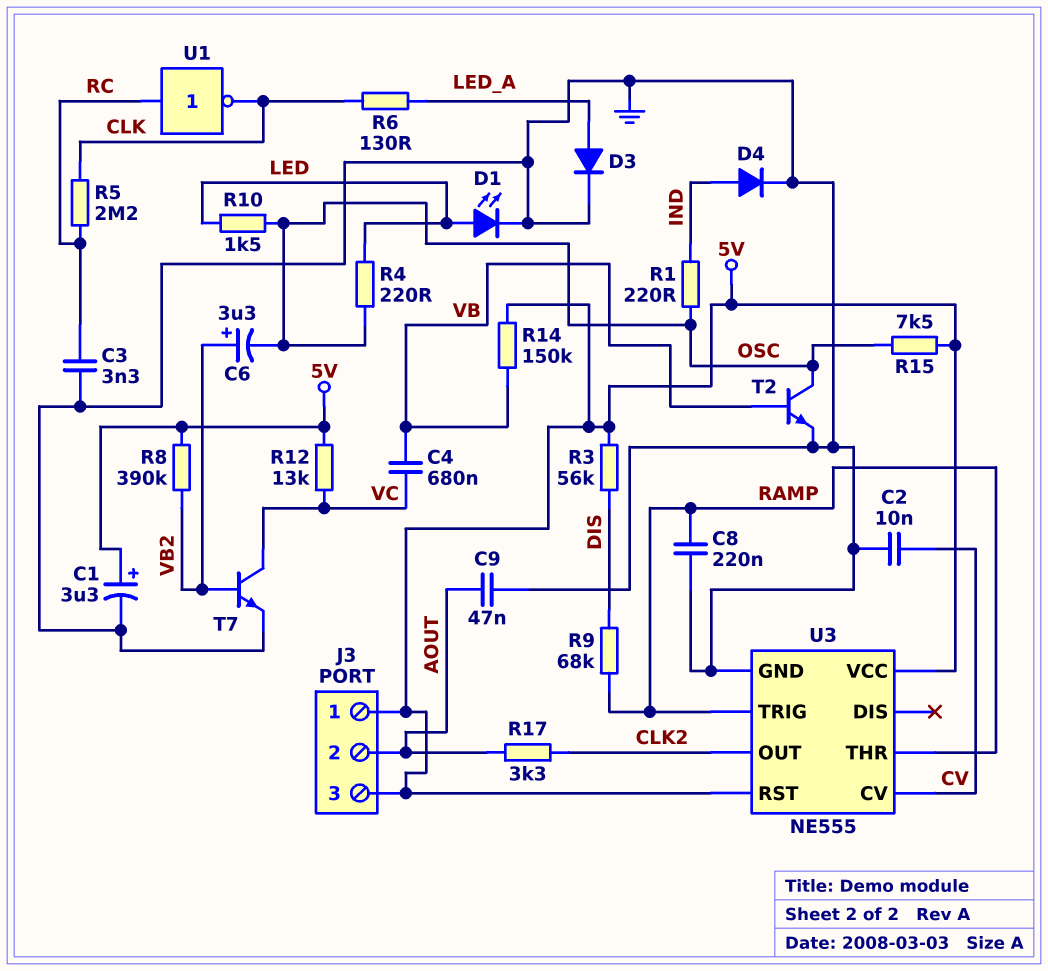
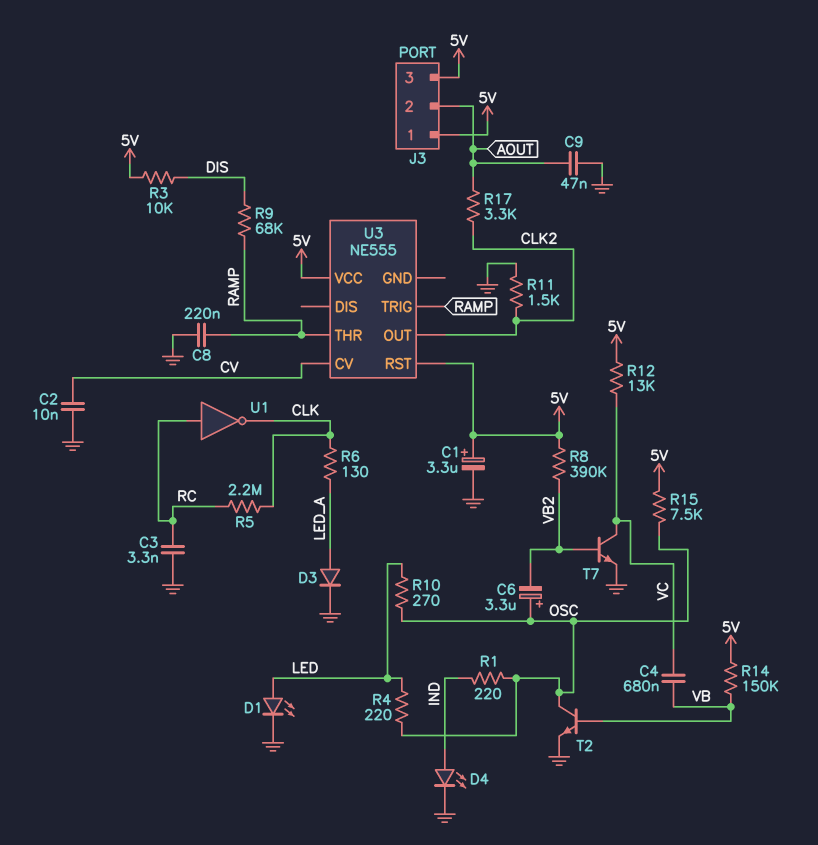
C6: 3.3uF (plus VB2, minus OSC) -> 3.3uF (plus OSC, minus VB2)
D4: diode (A IND, K GND) -> LED (A IND, K GND)
R3: 56k (5V, DIS) -> 10k (5V, DIS)
R10: 1.5k (LED, OSC) -> 270 (LED, OSC)
R11: none -> 1.5k (CLK2, GND)
U3 pin GND: GND -> none

